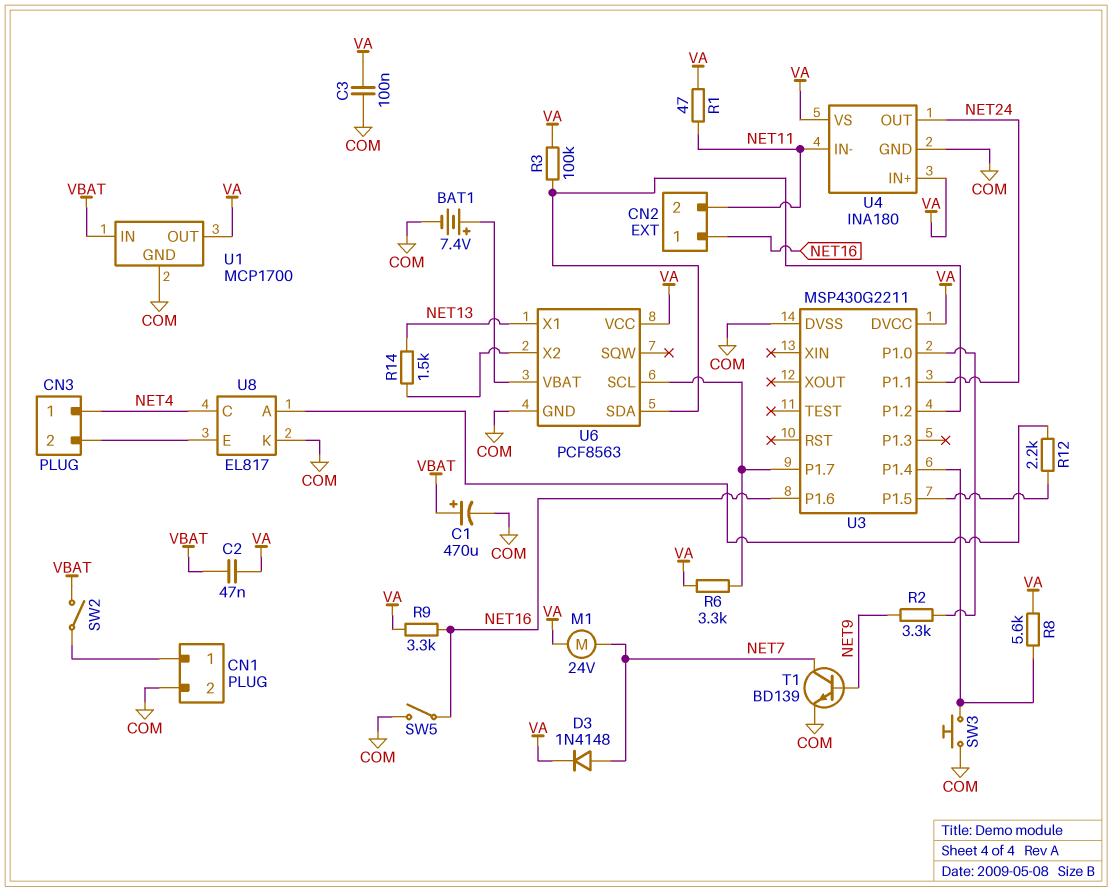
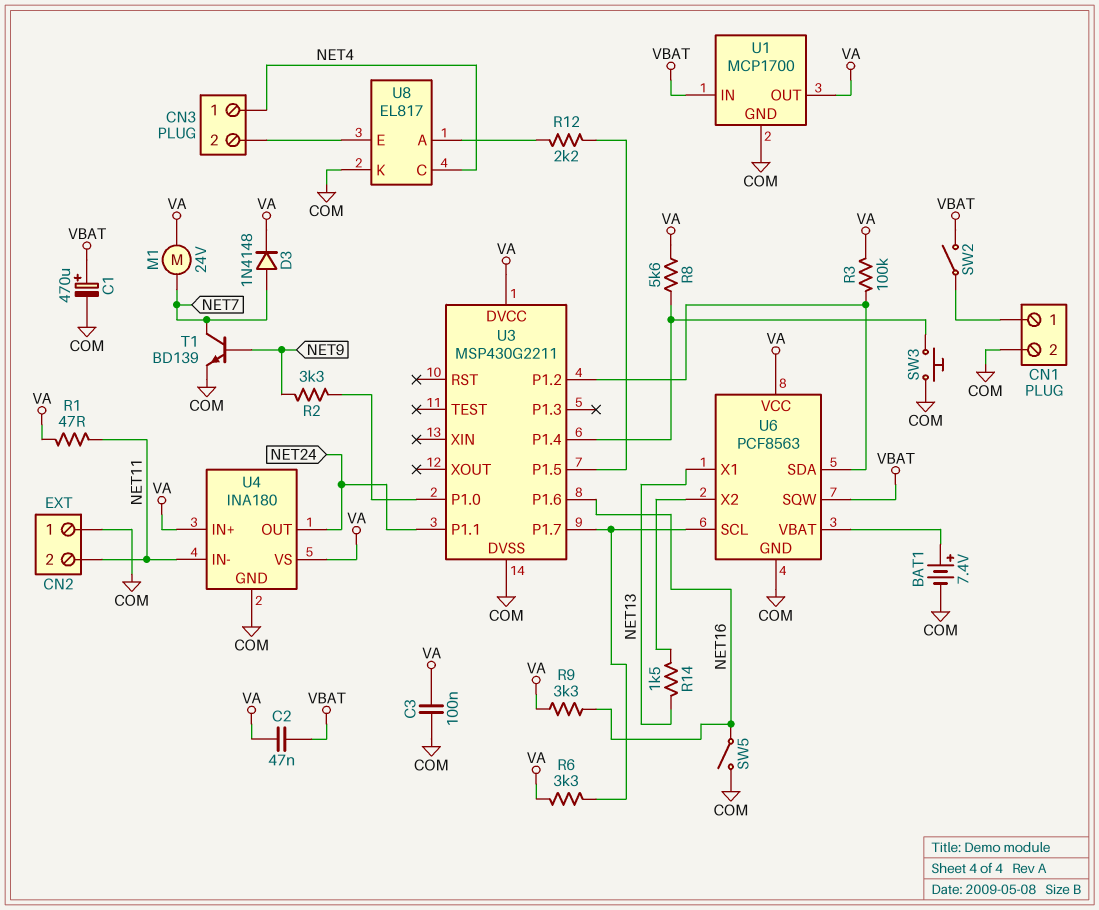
CN2 pin 1: NET16 -> COM
U6 pin SQW: none -> VBAT

